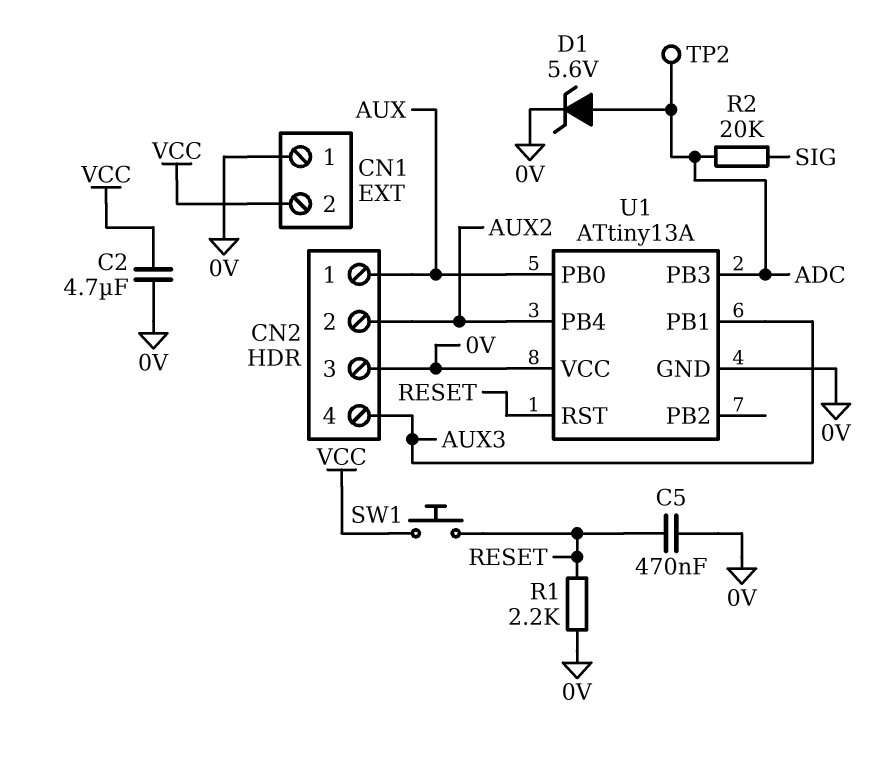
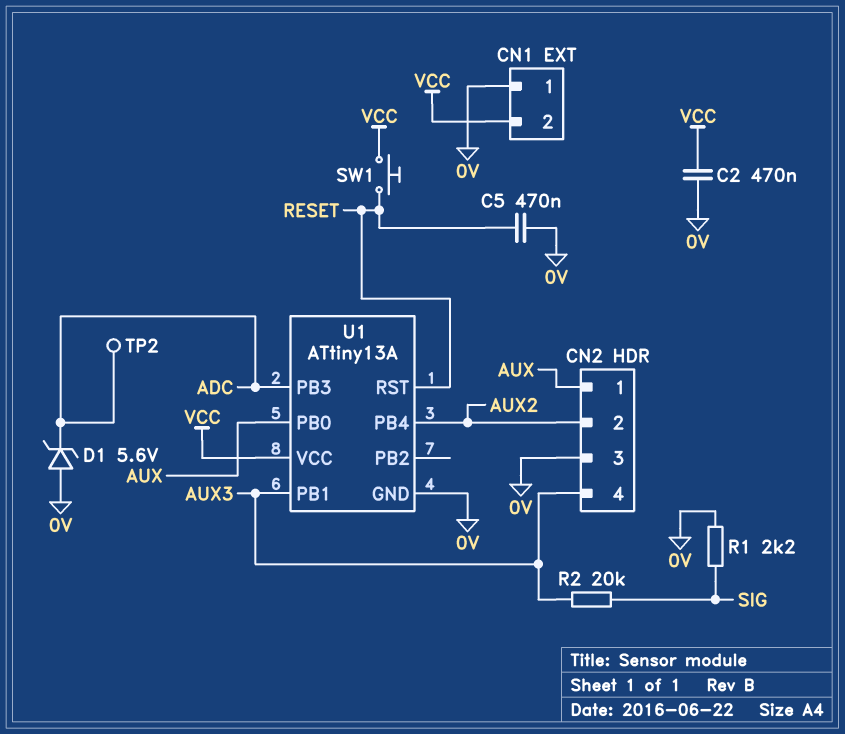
C2: 4.7uF (0V, VCC) -> 470nF (0V, VCC)
D1: zener 5.6V (A ADC, K 0V) -> zener 5.6V (A 0V, K ADC)
R1: 2.2k (0V, RESET) -> 2.2k (0V, SIG)
R2: 20k (ADC, SIG) -> 20k (AUX3, SIG)
U1 pin VCC: 0V -> VCC

